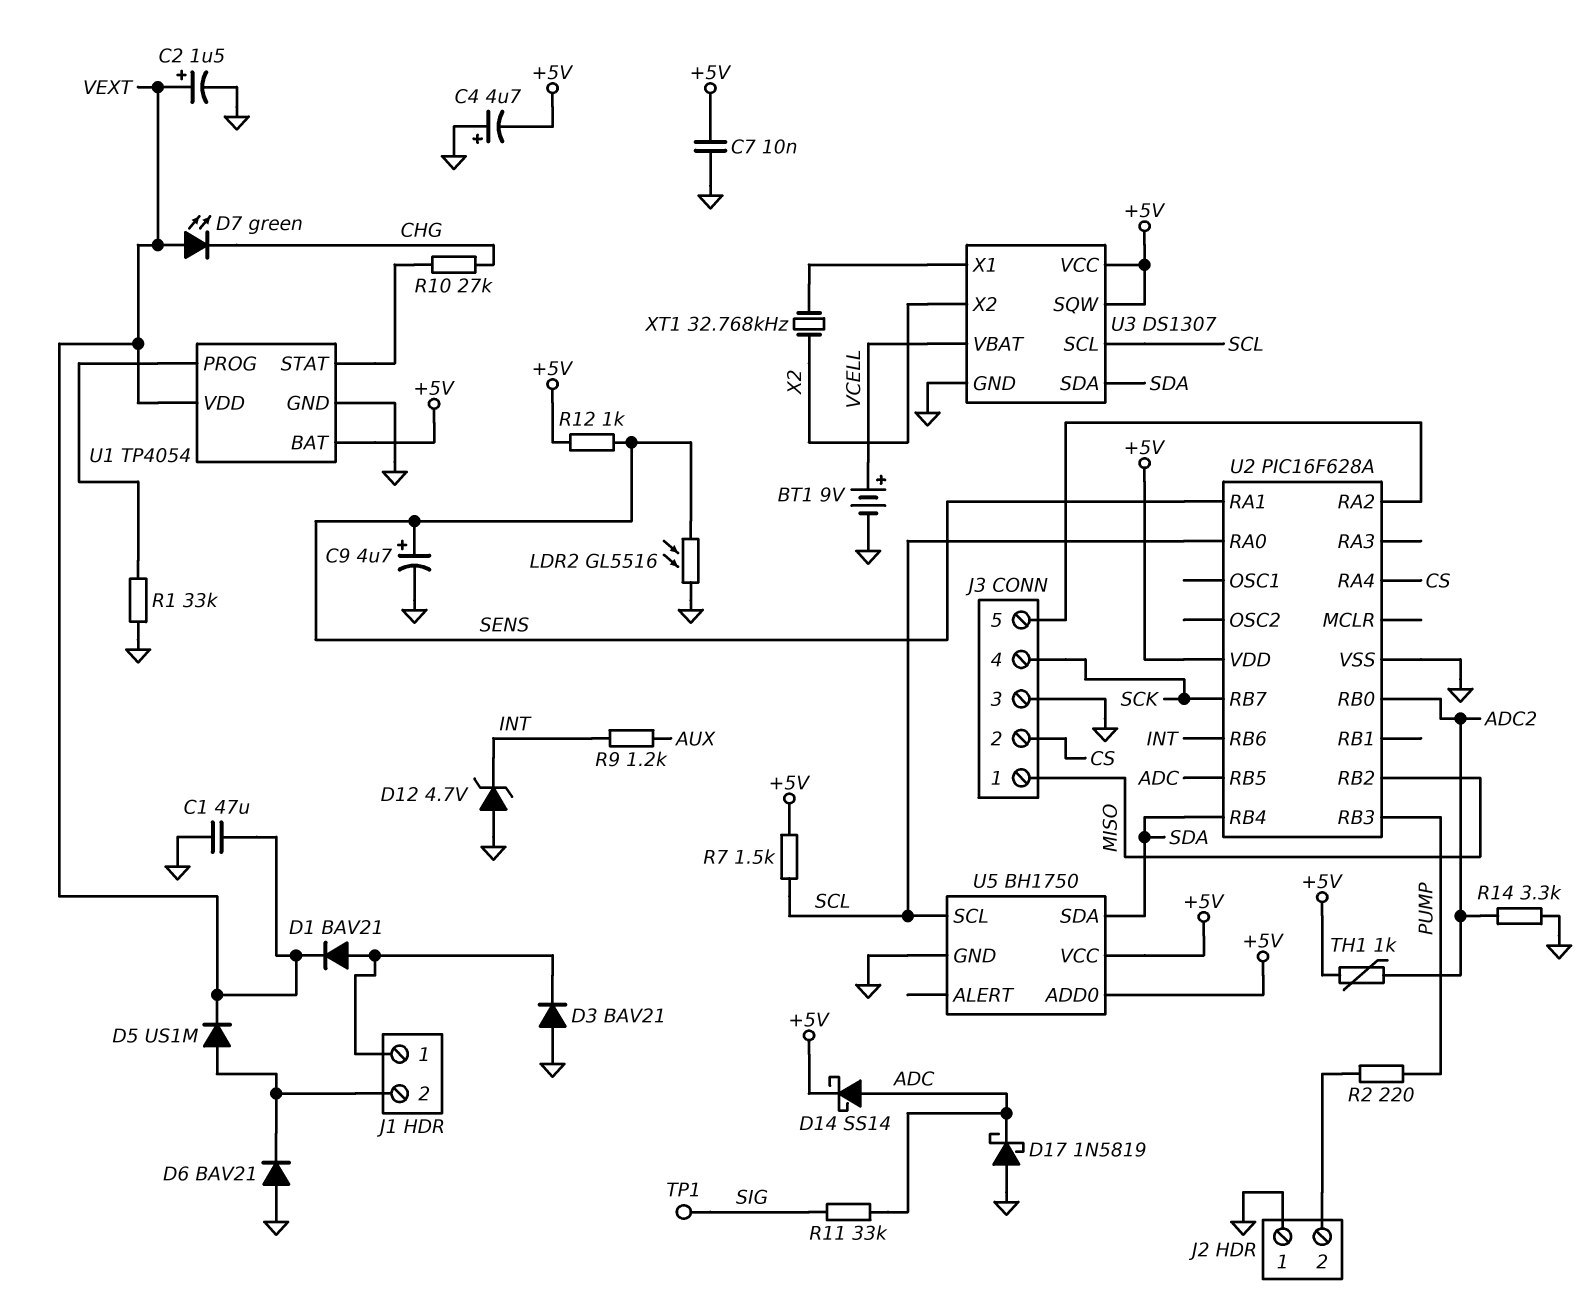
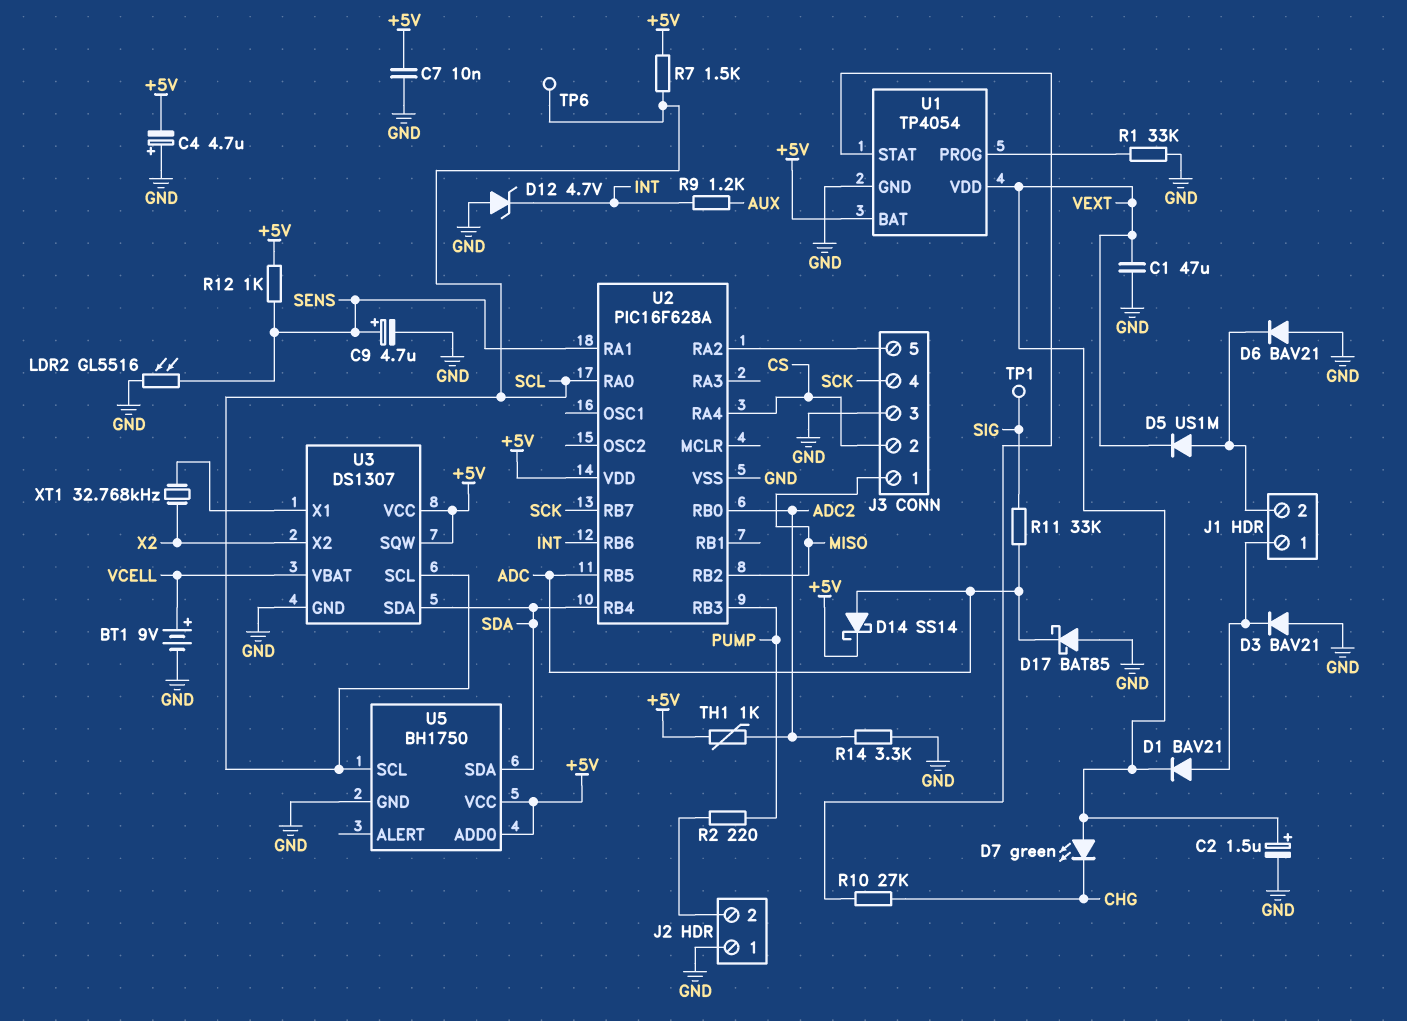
D17: schottky 1N5819 (A GND, K ADC) -> schottky BAT85 (A GND, K ADC)
TP6: none -> test point (SCL)

